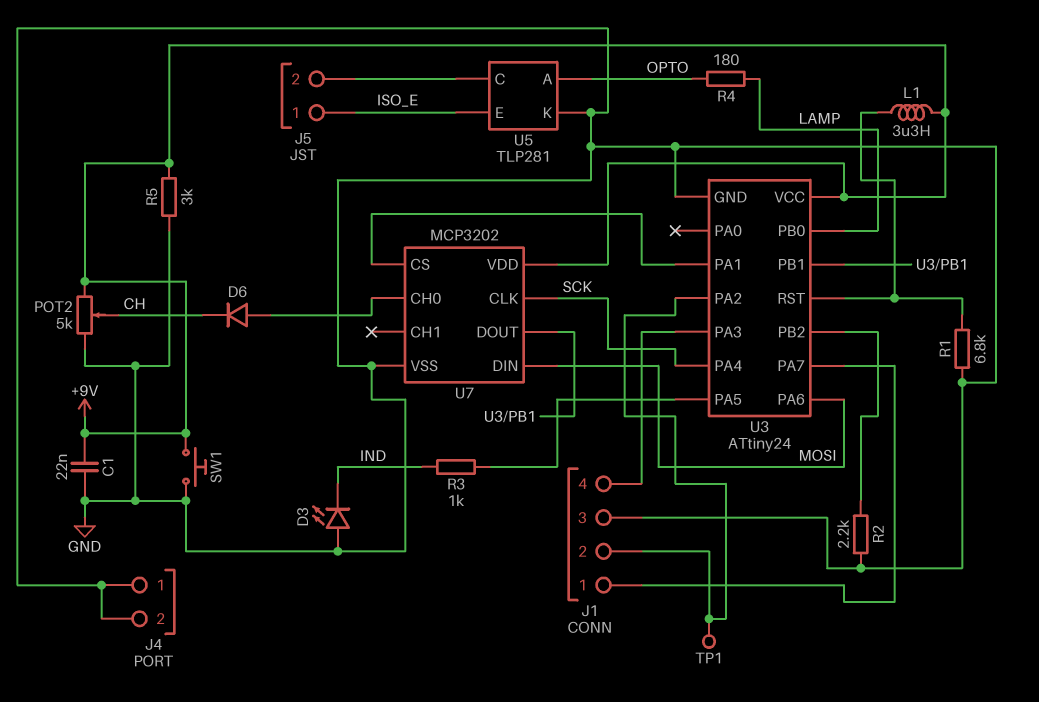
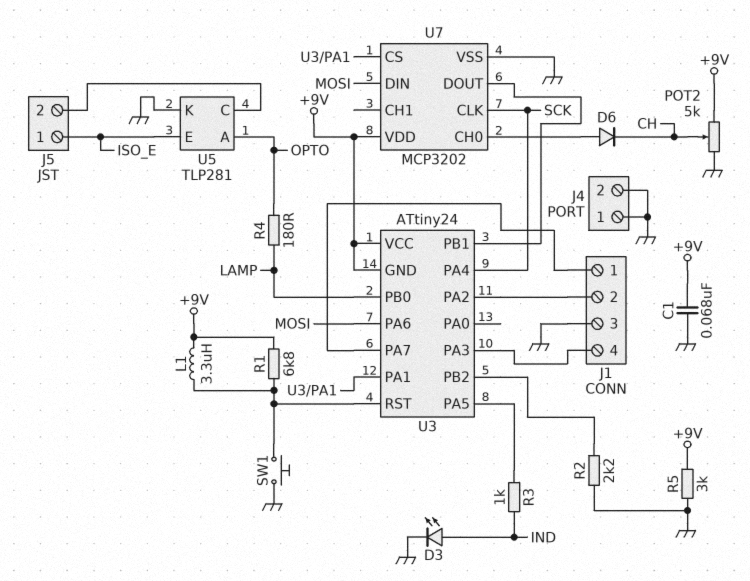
C1: 22nF (+9V, GND) -> 68nF (+9V, GND)
D3: LED (A GND, K IND) -> LED (A IND, K GND)
R1: 6.8k (GND, U3/RST) -> 6.8k (+9V, U3/RST)
SW1: button (+9V, GND) -> button (GND, U3/RST)
TP1: test point (J1/2) -> none
U3 pin GND: GND -> +9V

